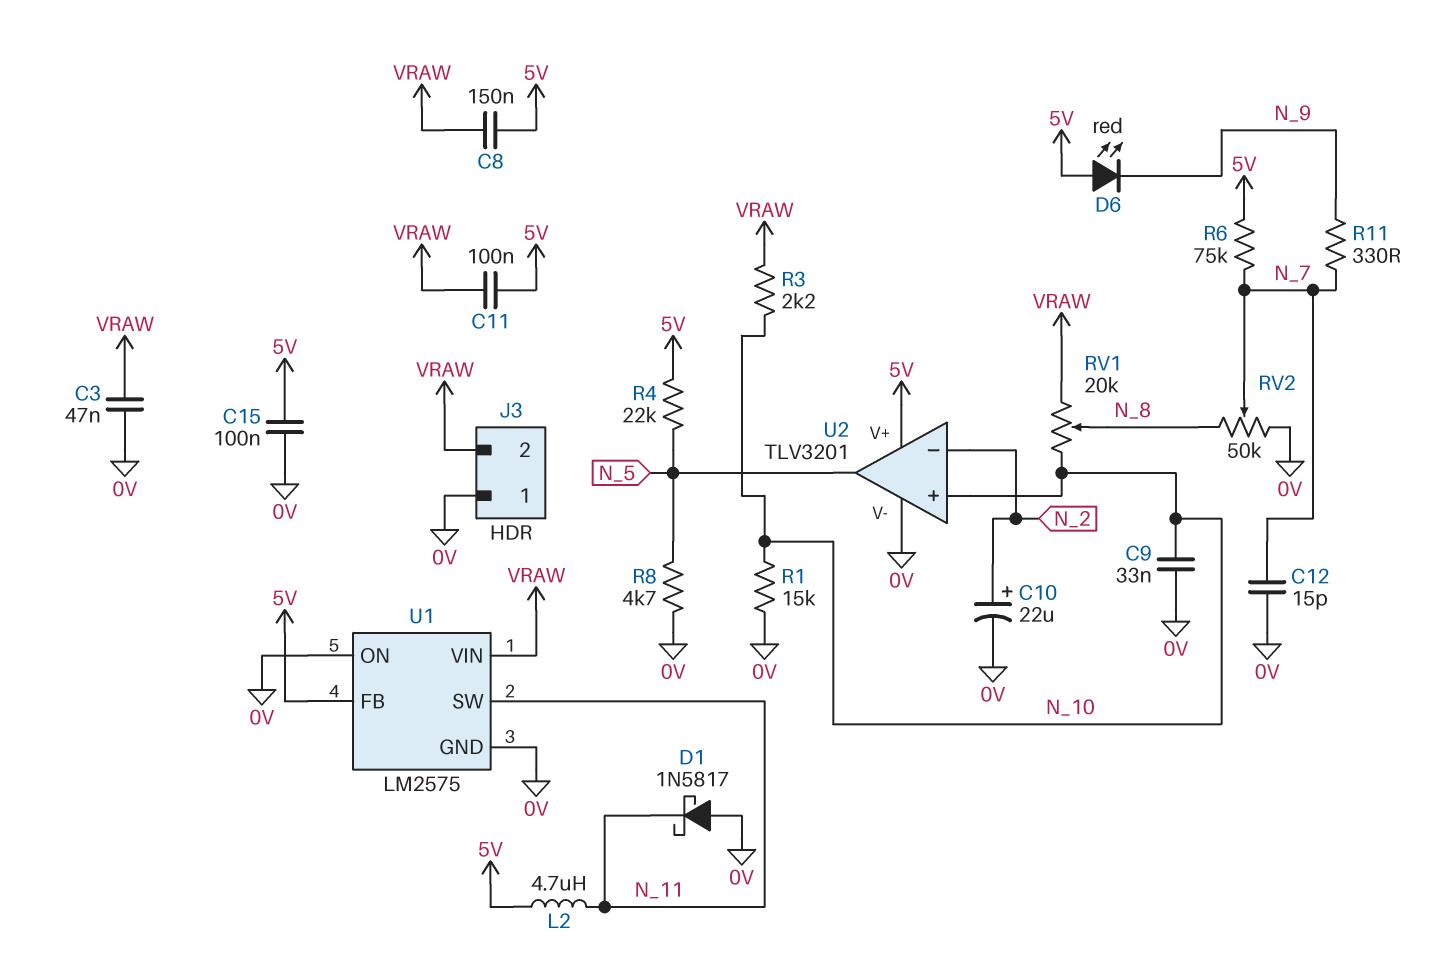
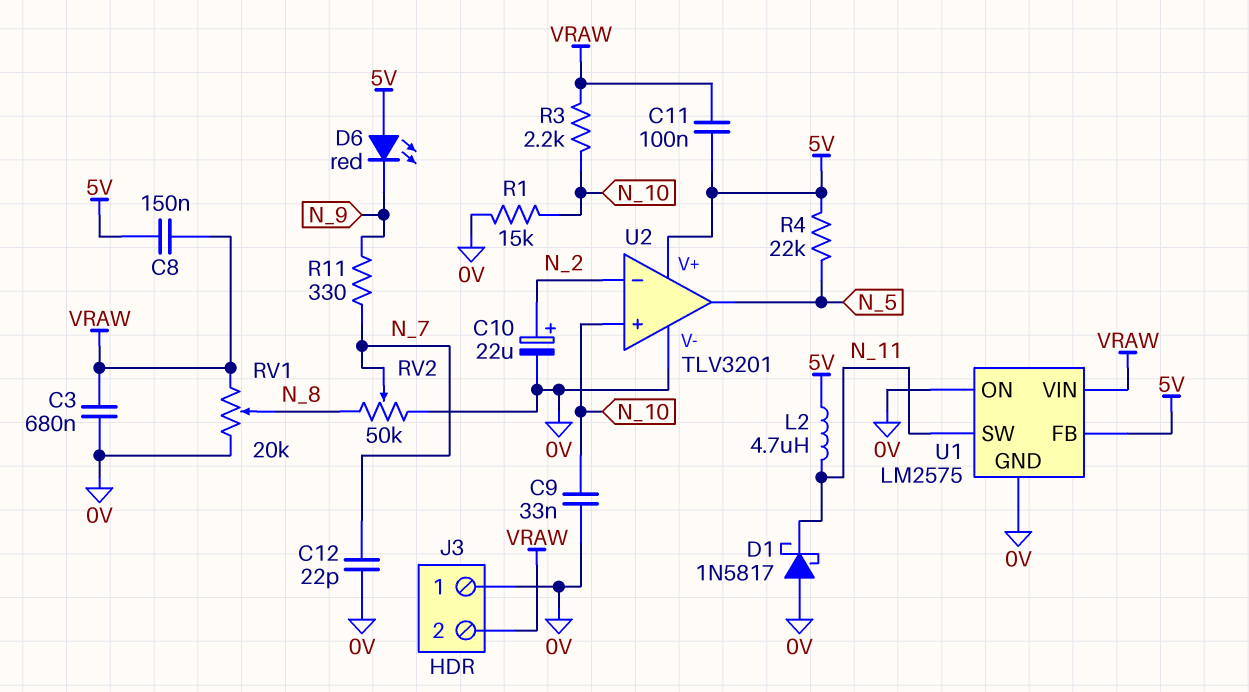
C3: 47nF (0V, VRAW) -> 680nF (0V, VRAW)
C12: 15pF (0V, N_7) -> 22pF (0V, N_7)
C15: 100nF (0V, 5V) -> none
R6: 75k (5V, N_7) -> none
R8: 4.7k (0V, N_5) -> none
RV1: 20k (N_10, VRAW, wiper N_8) -> 20k (0V, VRAW, wiper N_8)

